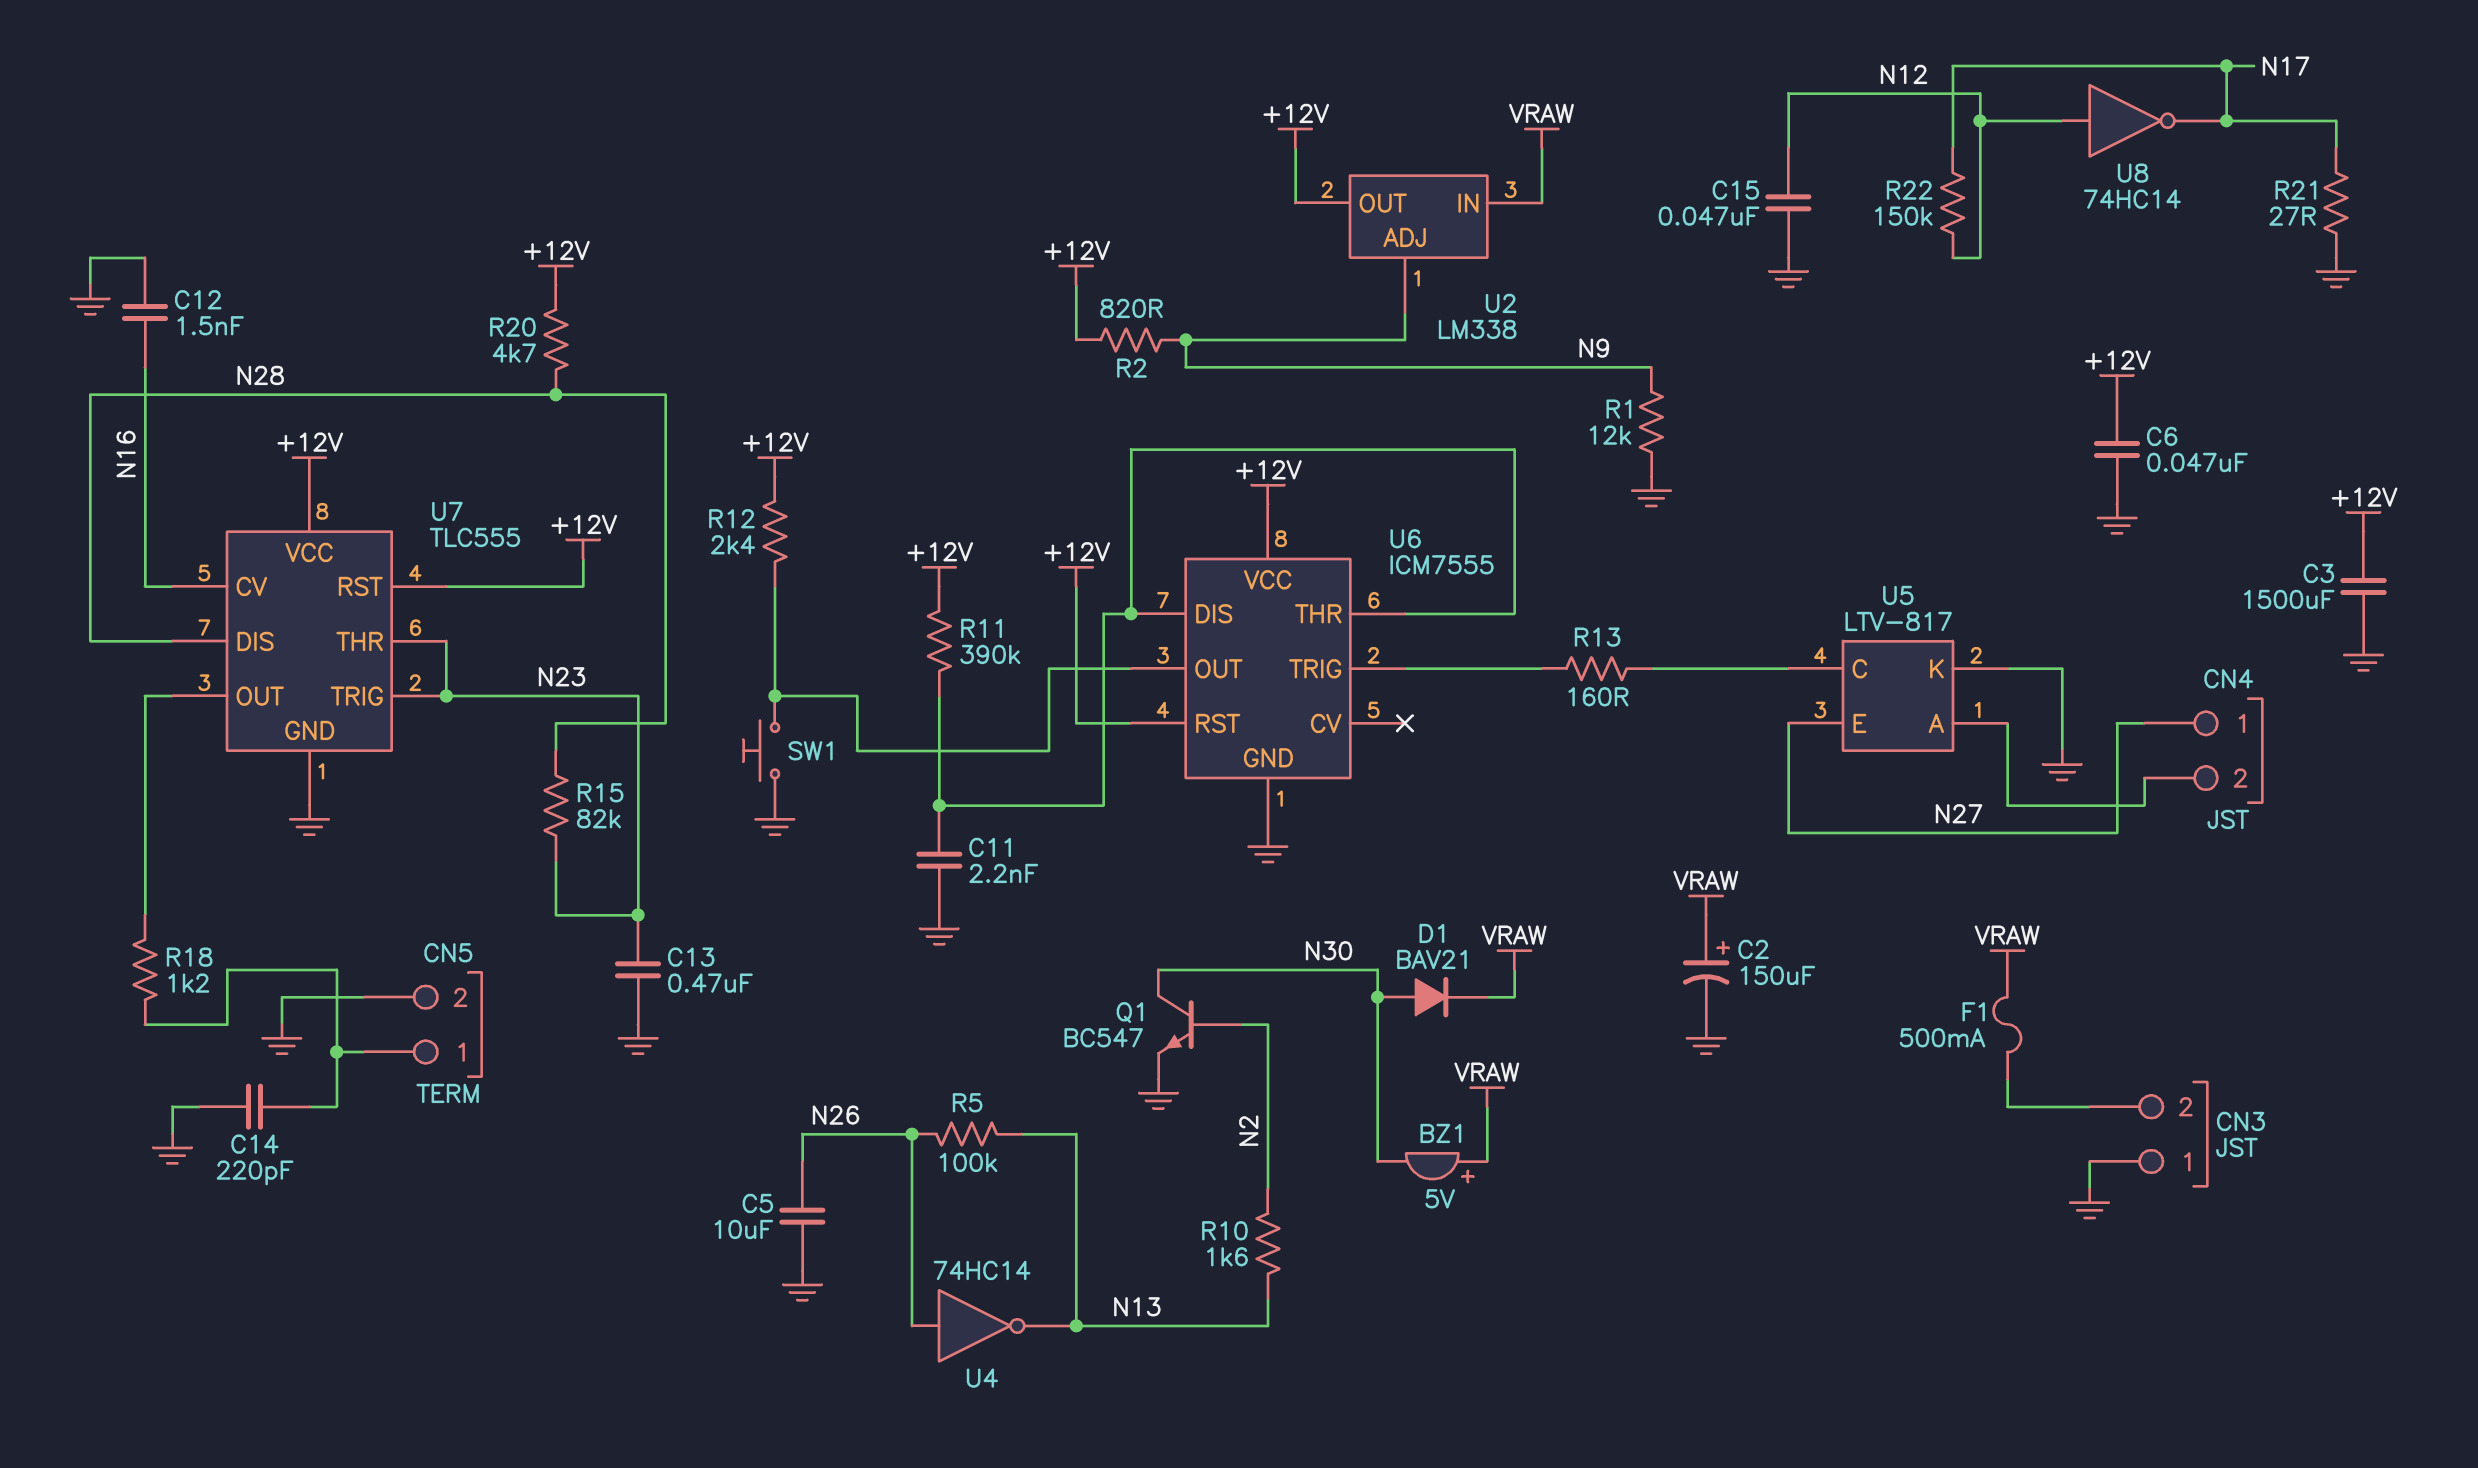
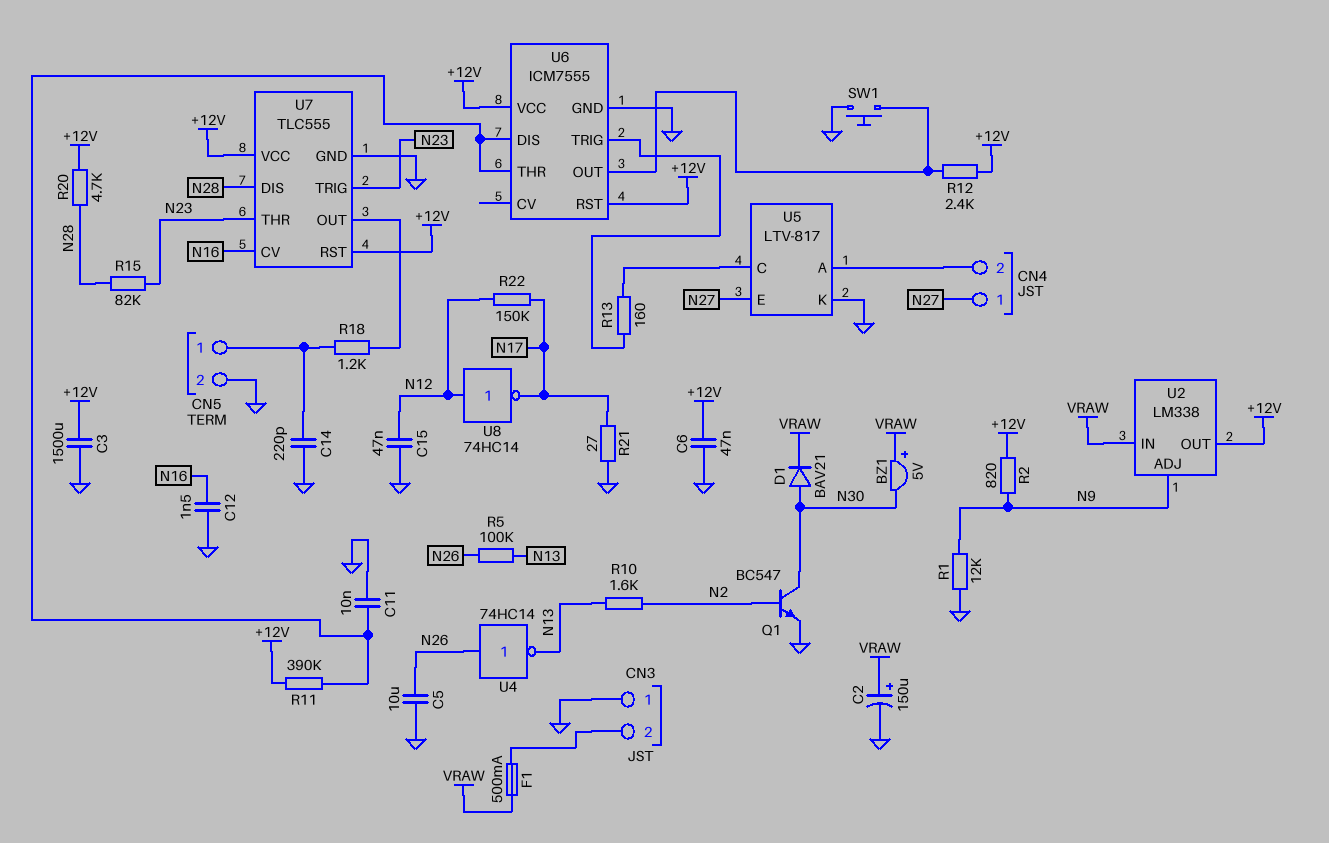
C11: 2.2nF (GND, U6/DIS) -> 10nF (GND, U6/DIS)
C13: 470nF (GND, N23) -> none

